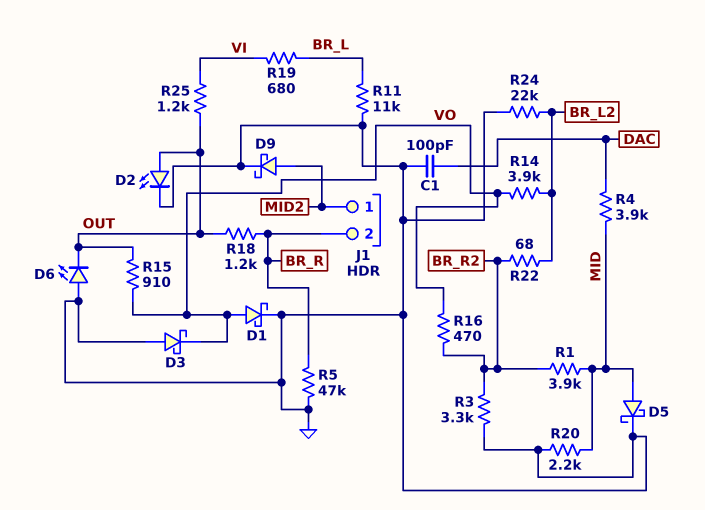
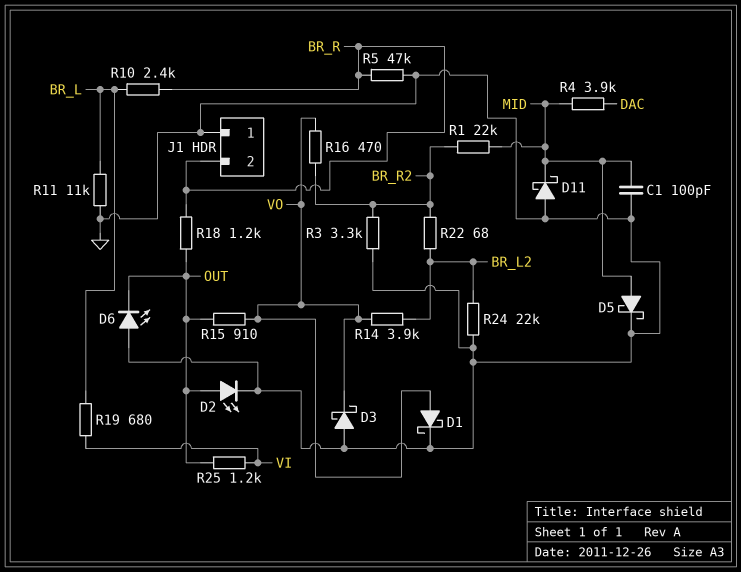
C1: 100pF (DAC, GND) -> 100pF (GND, MID)
D9: schottky (A MID2, K GND) -> none
D11: none -> schottky (A GND, K MID)
J1 pin 1: MID2 -> GND
R1: 3.9k (BR_R2, MID) -> 22k (BR_R2, MID)
R10: none -> 2.4k (BR_L, BR_R)
R20: 2.2k (GND, MID) -> none

